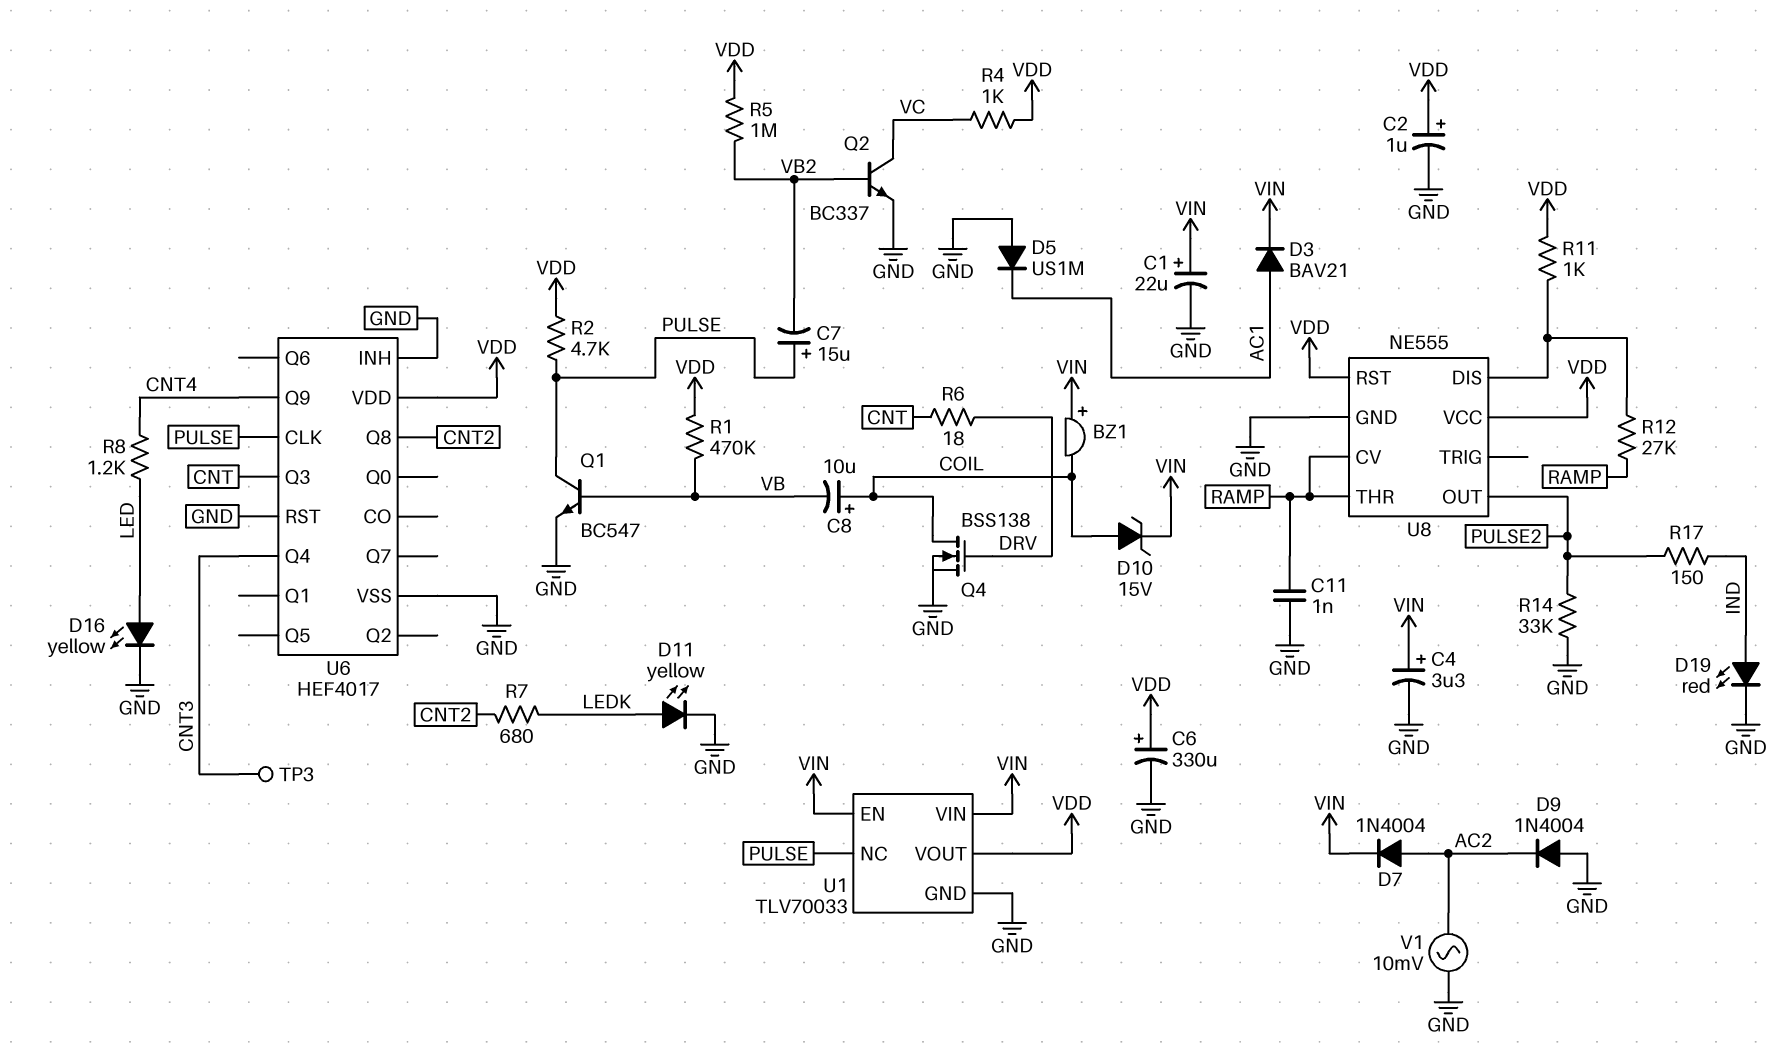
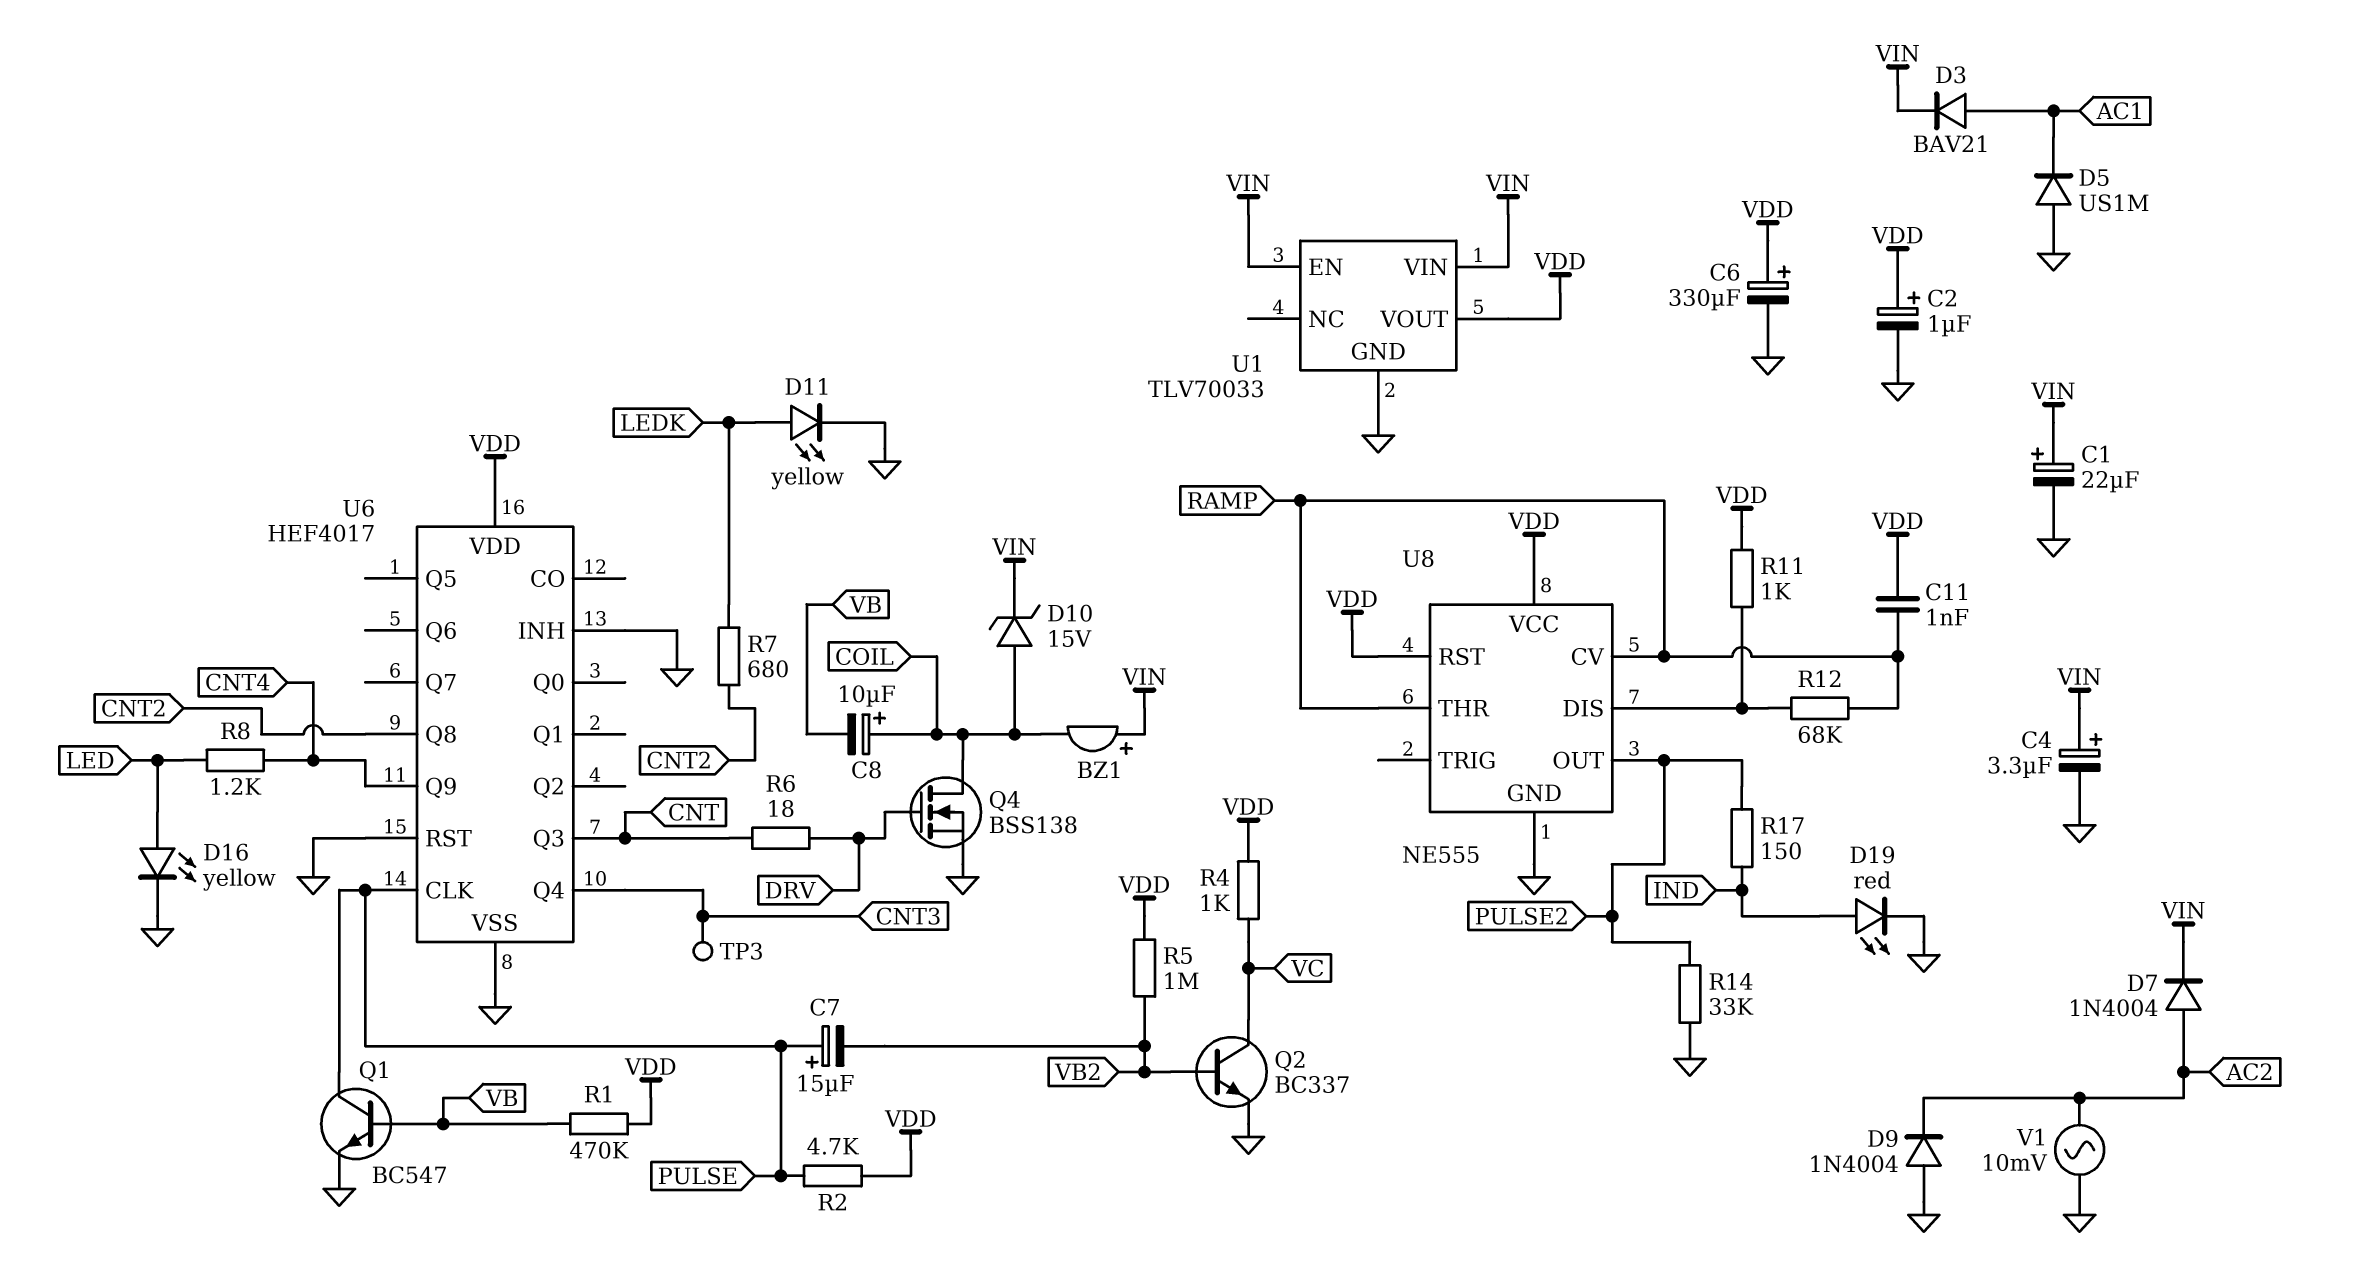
C11: 1nF (GND, RAMP) -> 1nF (RAMP, VDD)
R12: 27k (RAMP, U8/DIS) -> 68k (RAMP, U8/DIS)
U1 pin NC: PULSE -> none

